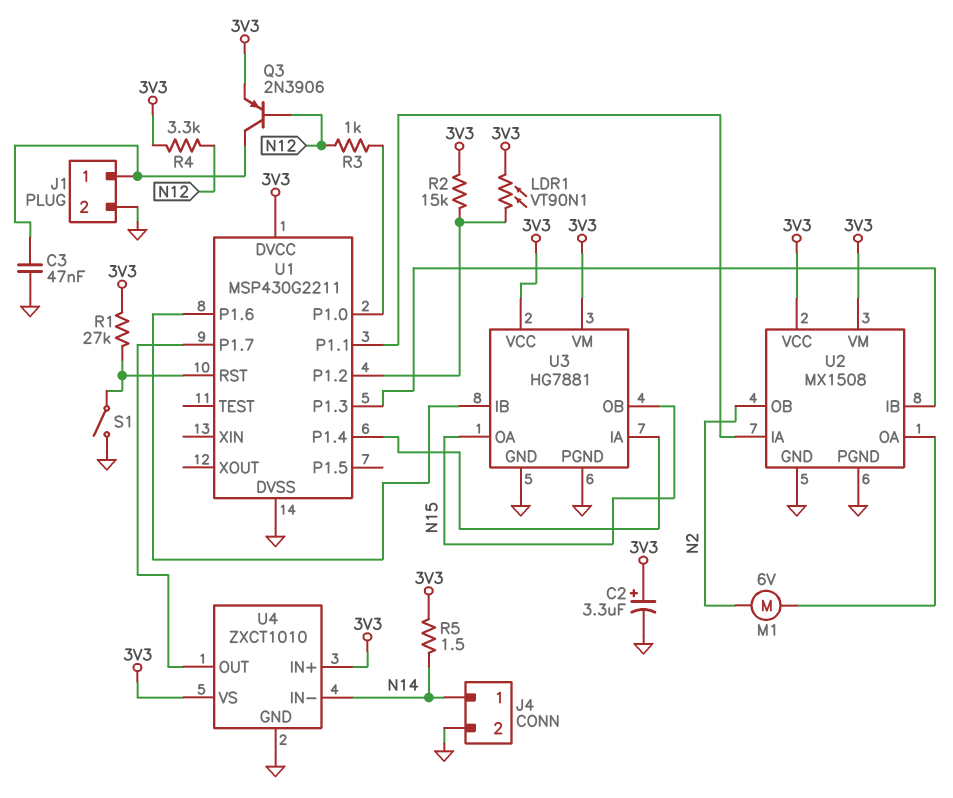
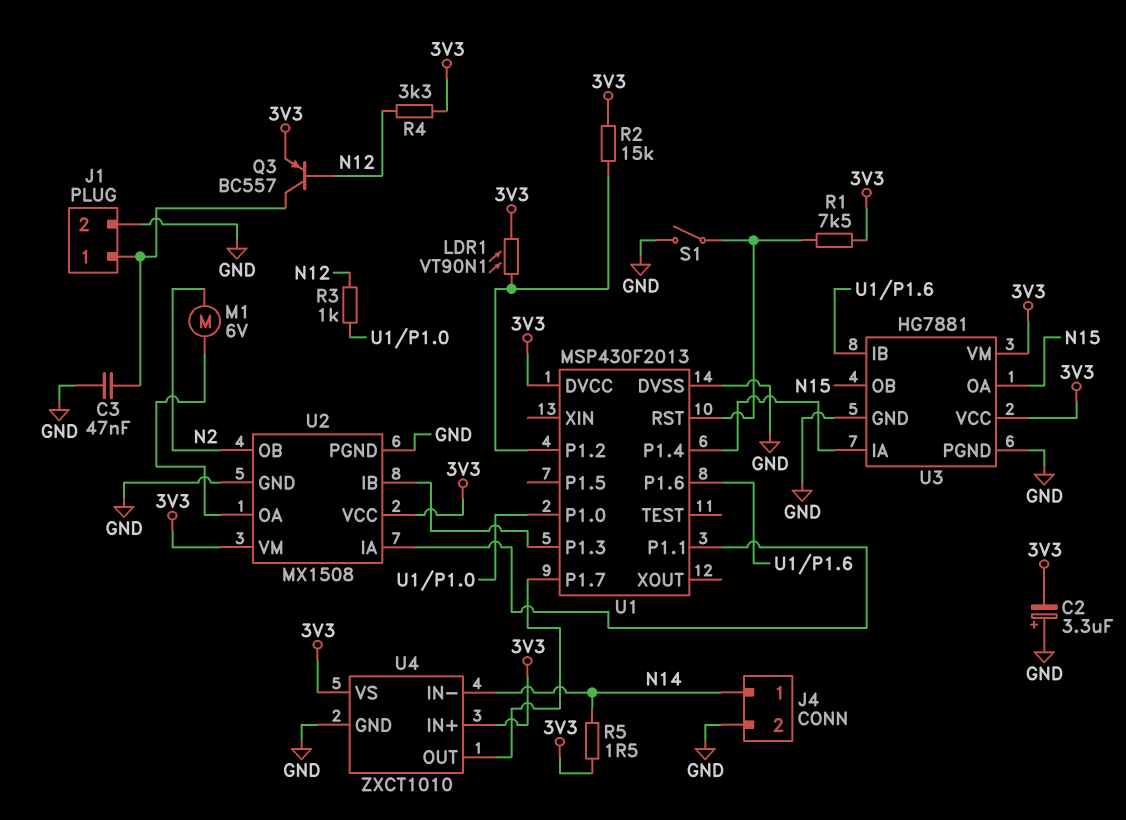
C2: 3.3uF (plus 3V3, minus GND) -> 3.3uF (plus GND, minus 3V3)
Q3: PNP 2N3906 (B N12, C J1/1, E 3V3) -> PNP BC557 (B N12, C J1/1, E 3V3)
R1: 27k (3V3, U1/RST) -> 7.5k (3V3, U1/RST)
U1: MSP430G2211 -> MSP430F2013

